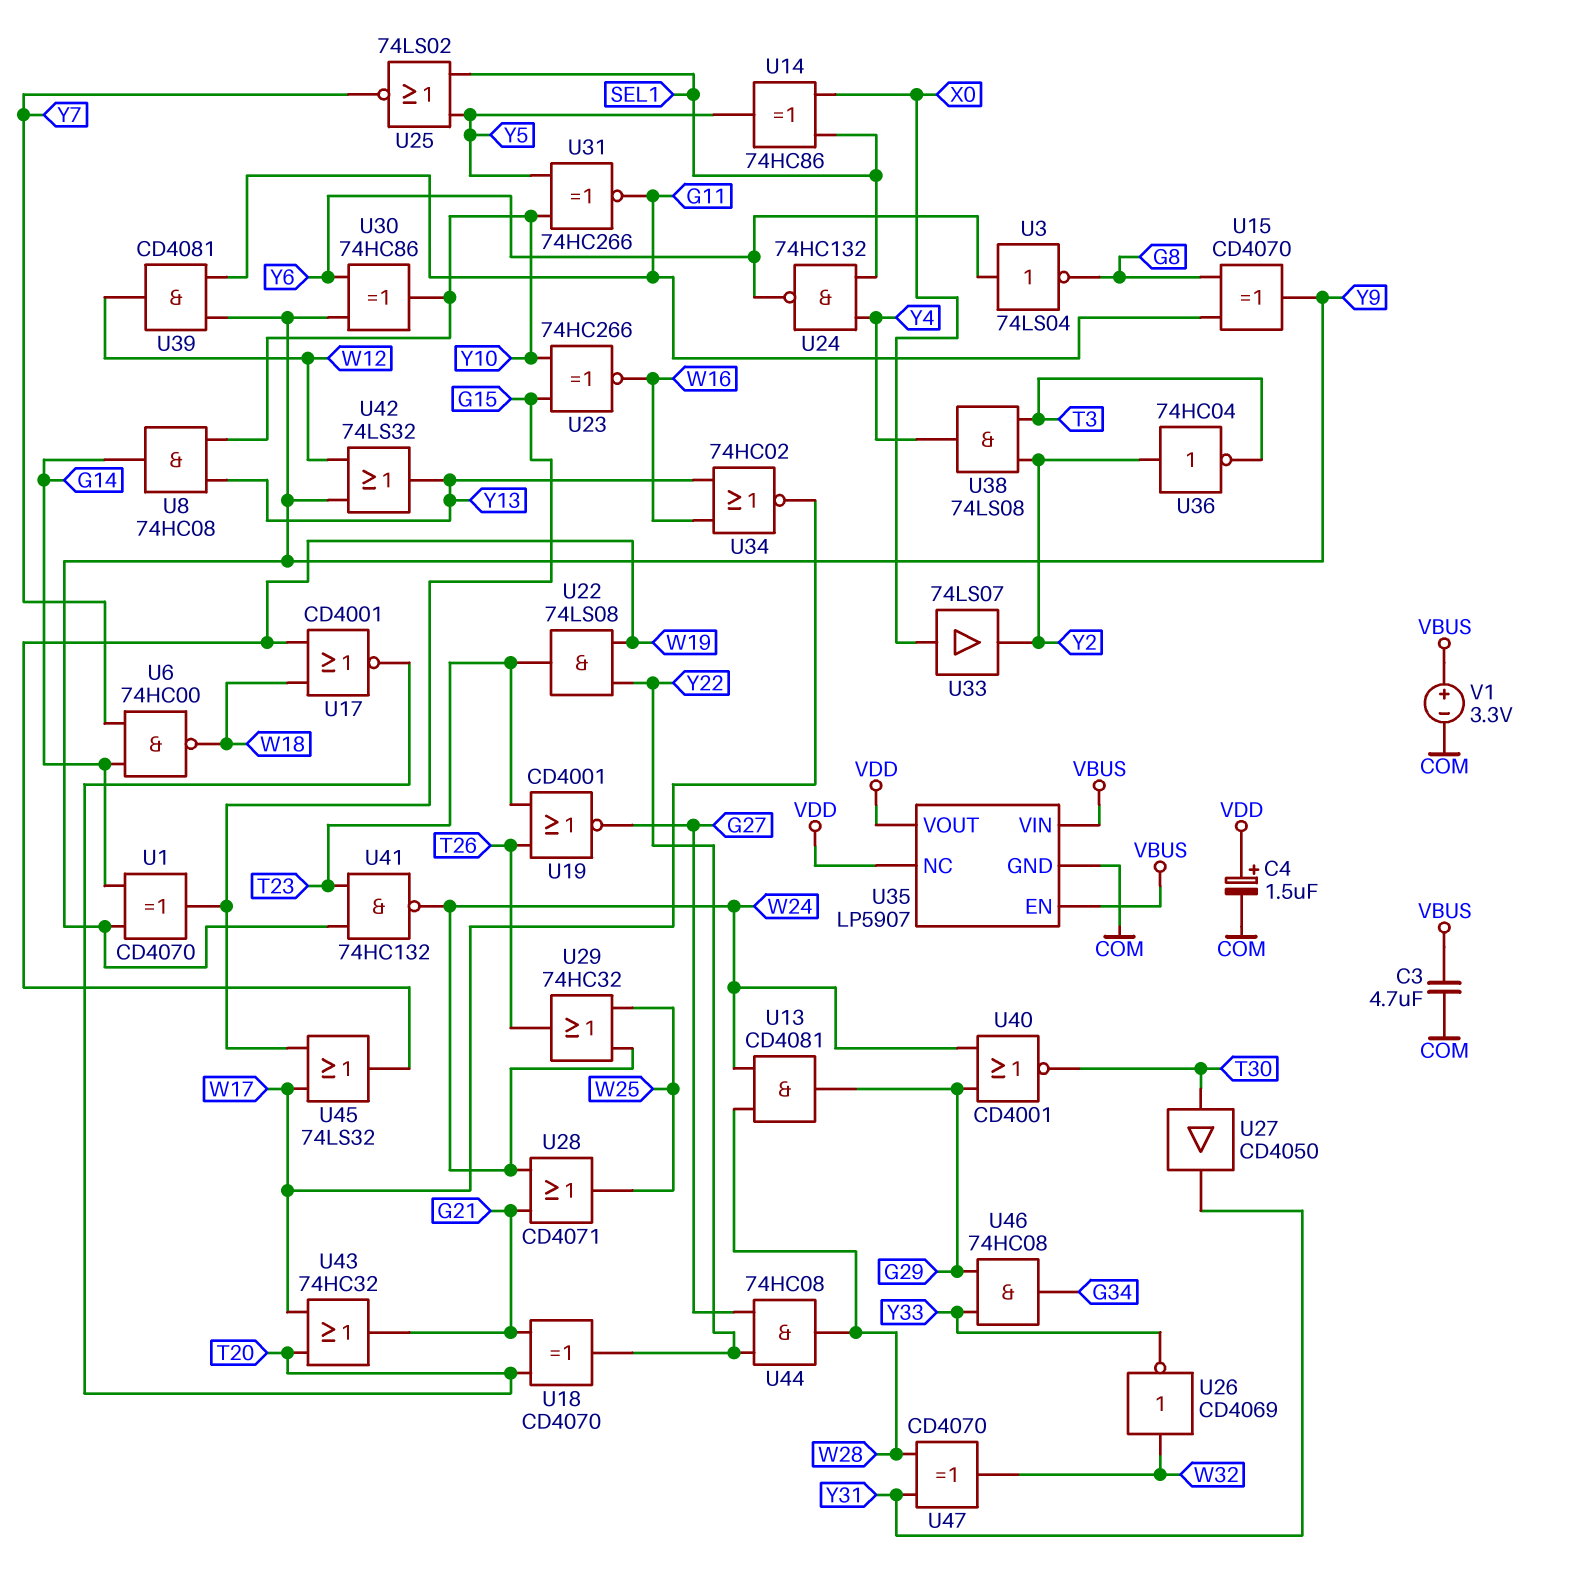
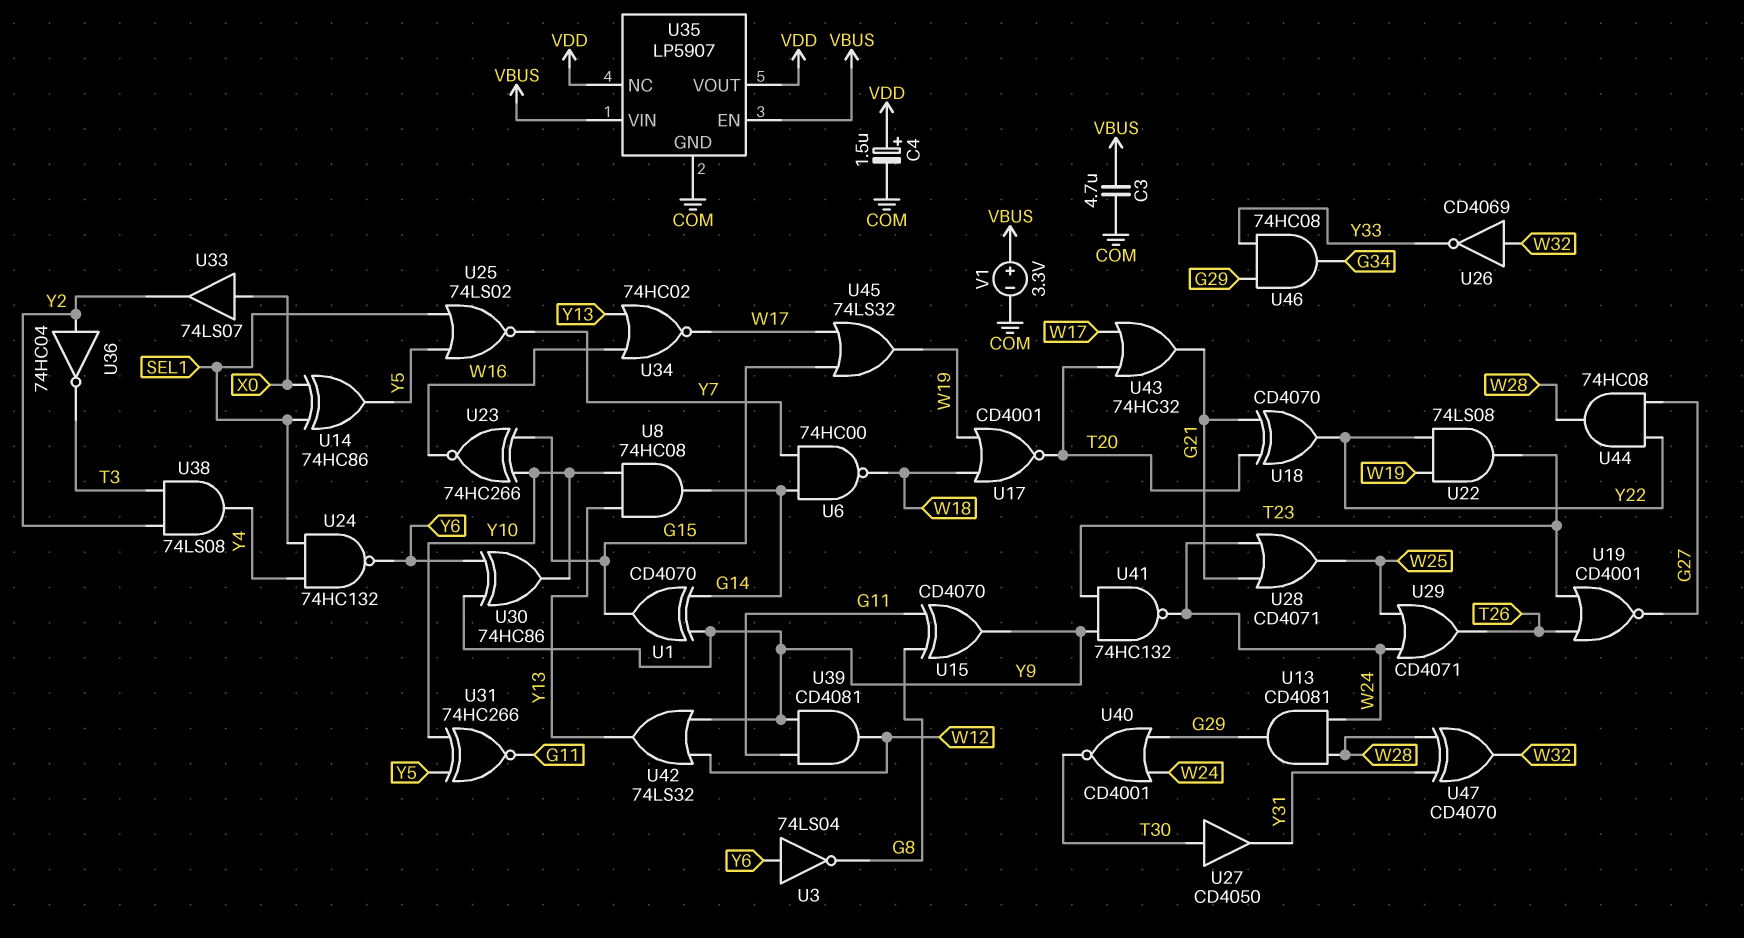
U29: OR 74HC32 (in W24, in W25, out T26) -> OR CD4071 (in W24, in W25, out T26)

